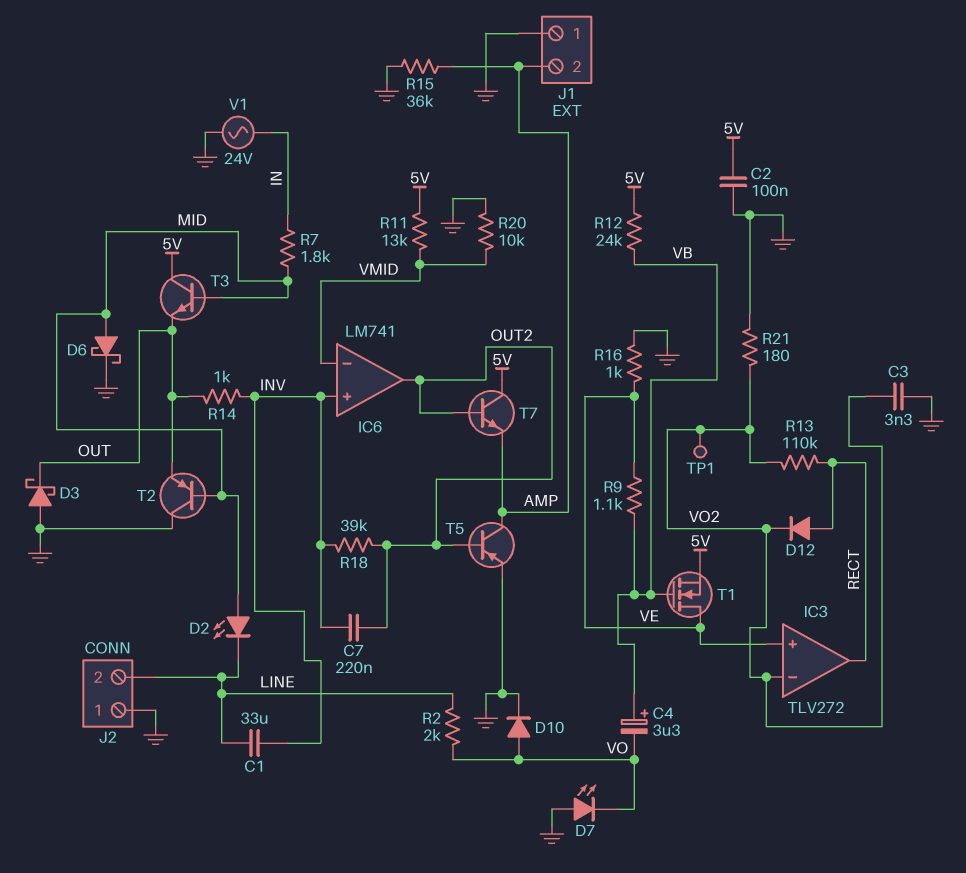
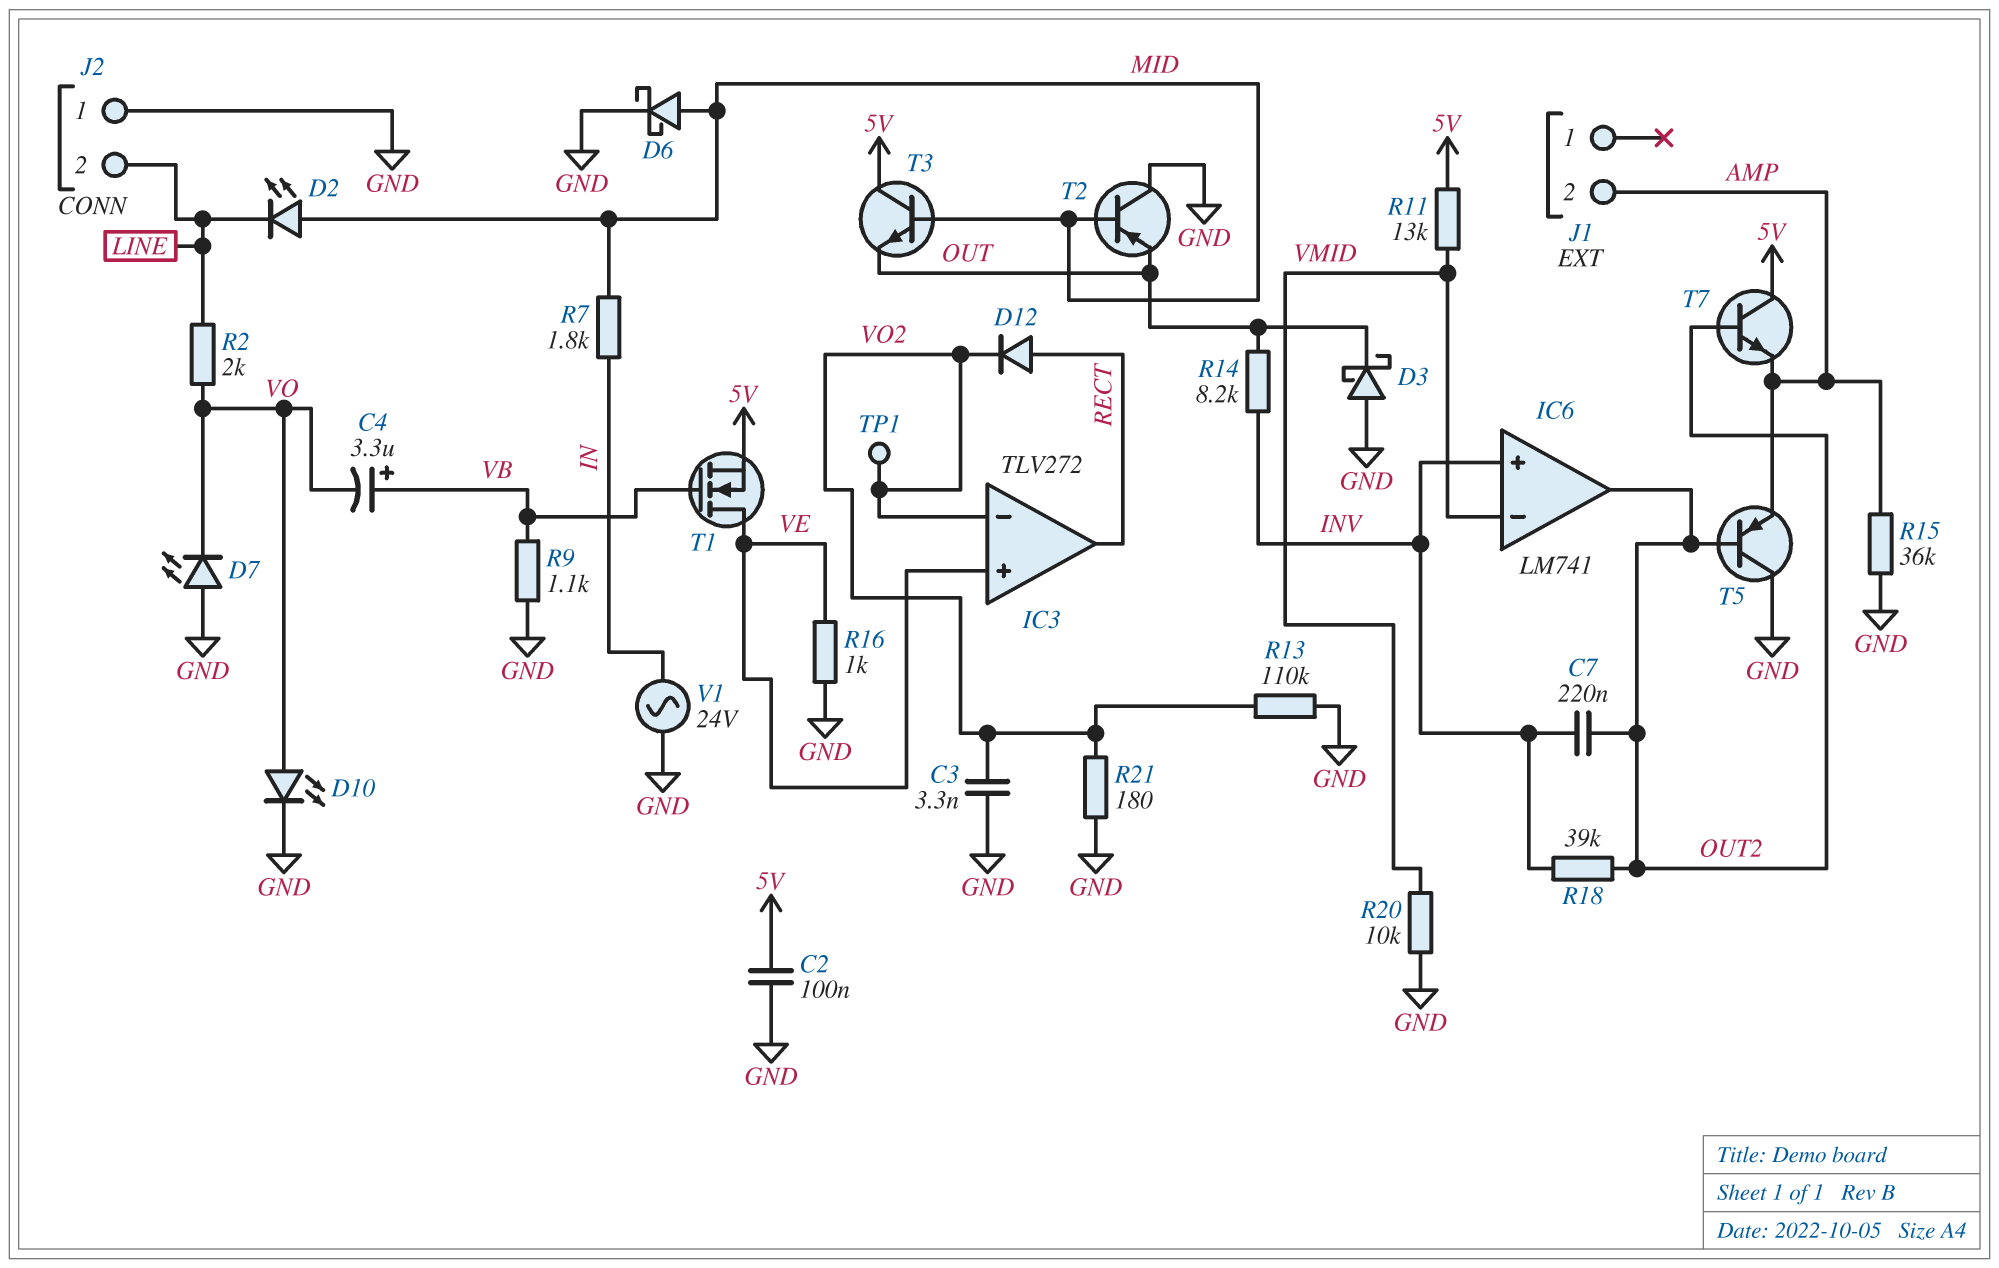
C1: 33uF (INV, LINE) -> none
D10: diode (A VO, K GND) -> LED (A VO, K GND)
J1 pin 1: GND -> none
R9: 1.1k (VB, VE) -> 1.1k (GND, VB)
R12: 24k (5V, VB) -> none
R13: 110k (RECT, VO2) -> 110k (GND, VO2)
R14: 1k (INV, OUT) -> 8.2k (INV, OUT)
T5: PNP (B OUT2, C AMP, E GND) -> PNP (B OUT2, C GND, E AMP)

